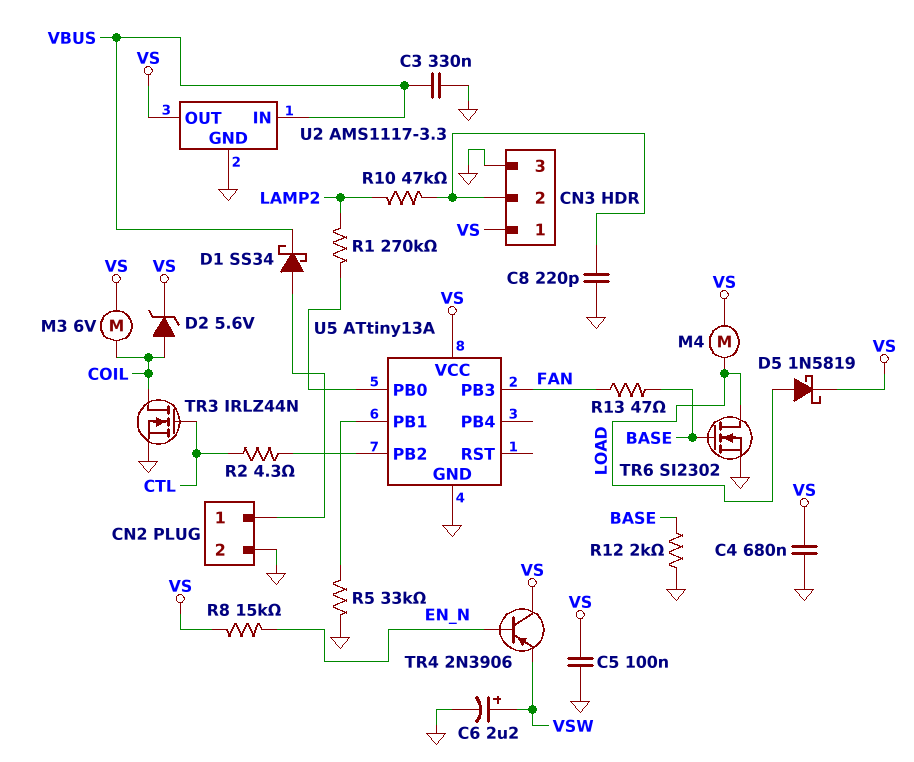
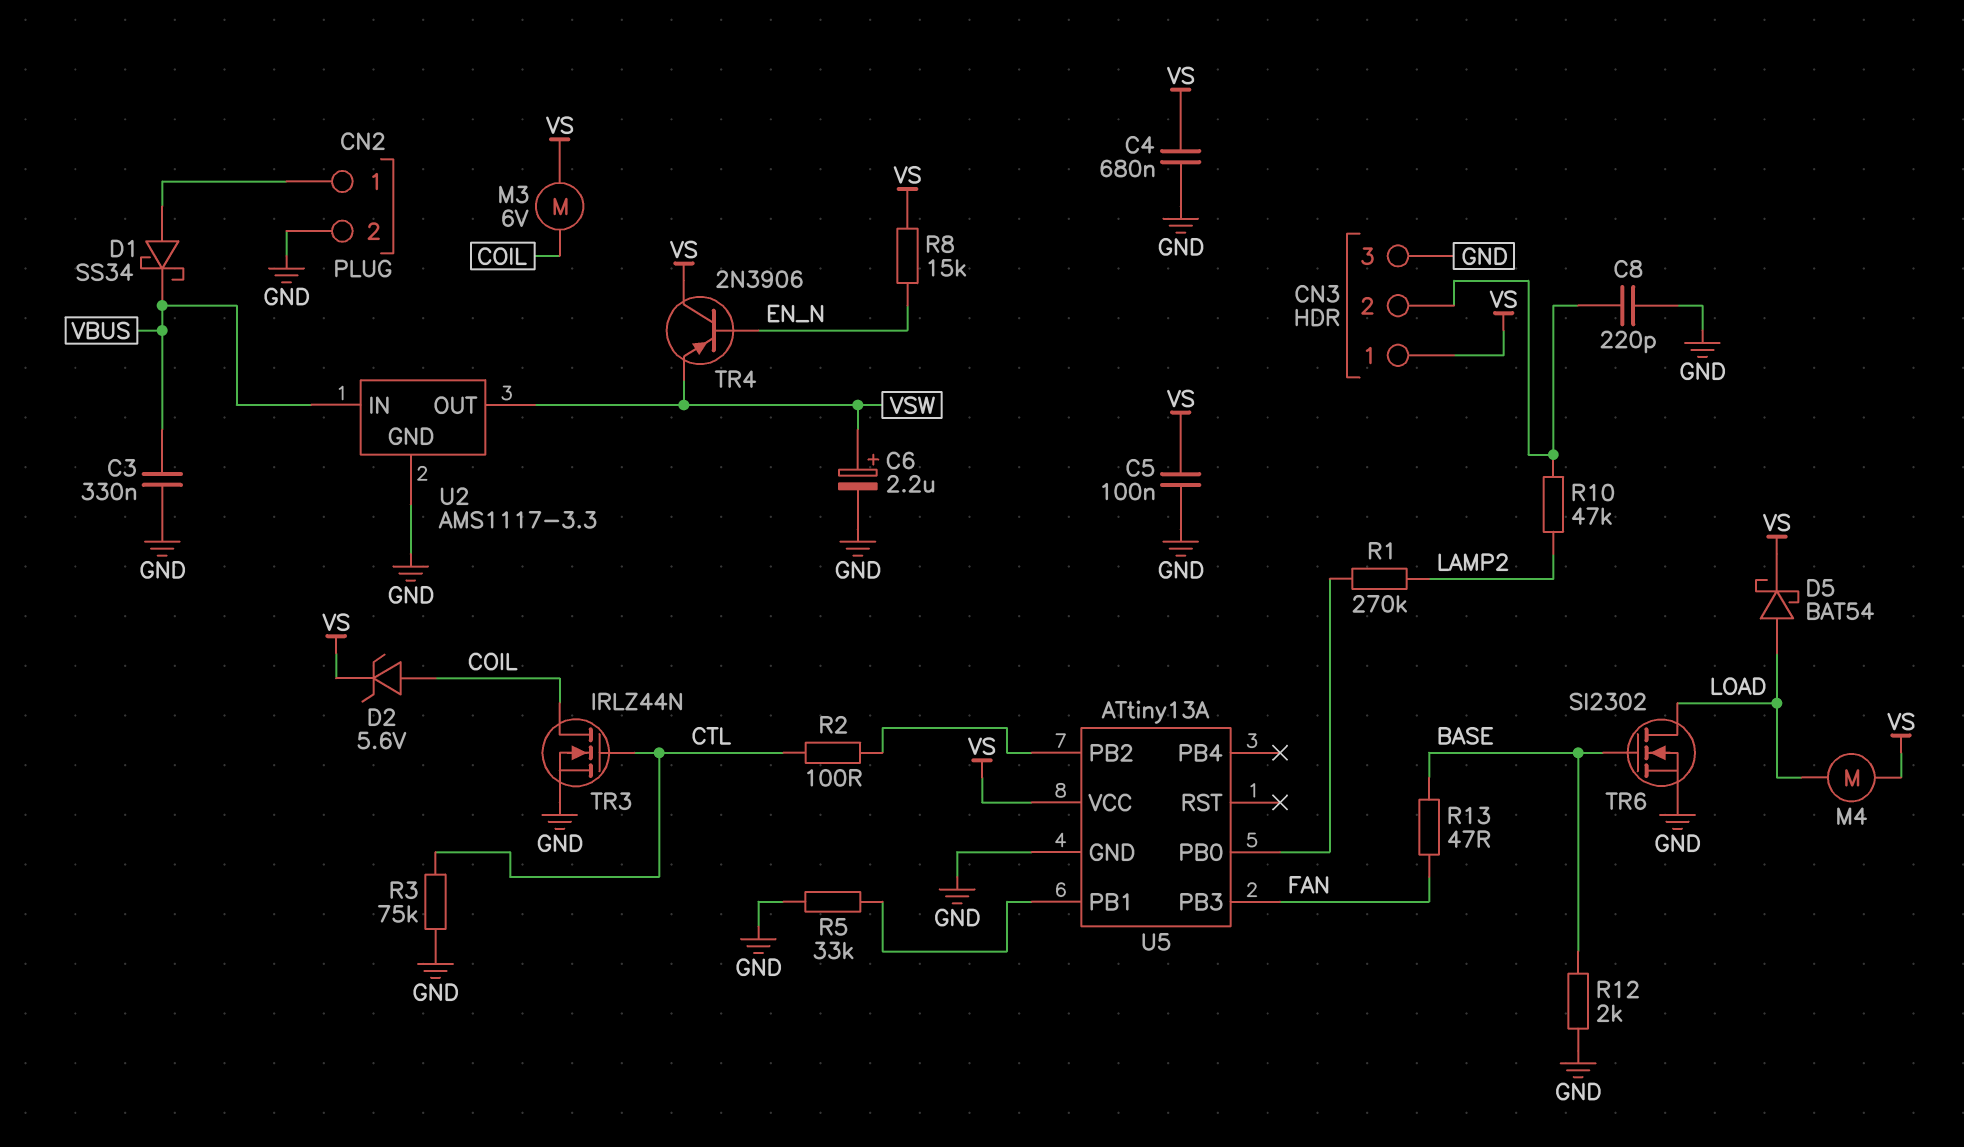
D5: schottky 1N5819 (A LOAD, K VS) -> schottky BAT54 (A LOAD, K VS)
R2: 4.3 (CTL, U5/PB2) -> 100 (CTL, U5/PB2)
R3: none -> 75k (CTL, GND)
U2 pin OUT: VS -> VSW

